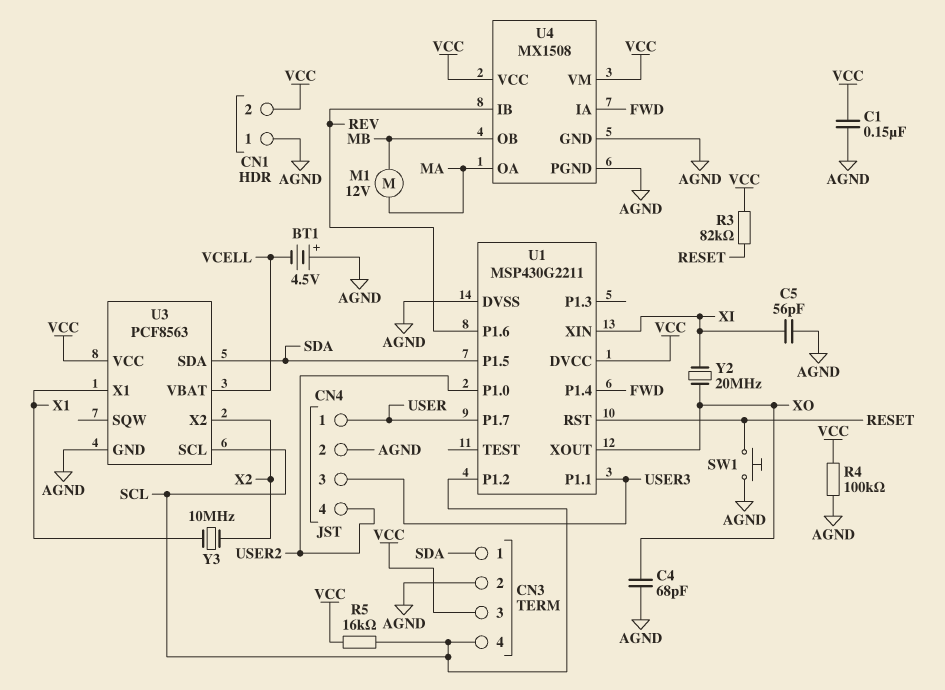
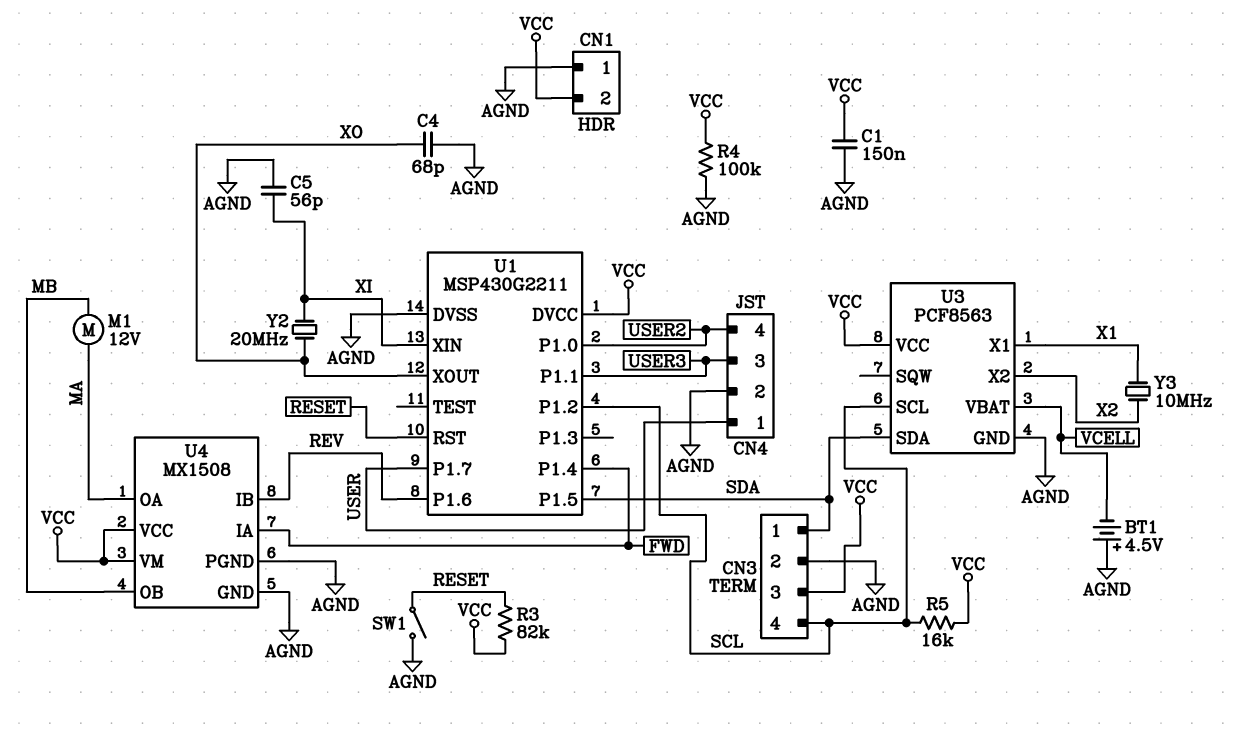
SW1: button (AGND, RESET) -> switch (AGND, RESET)

